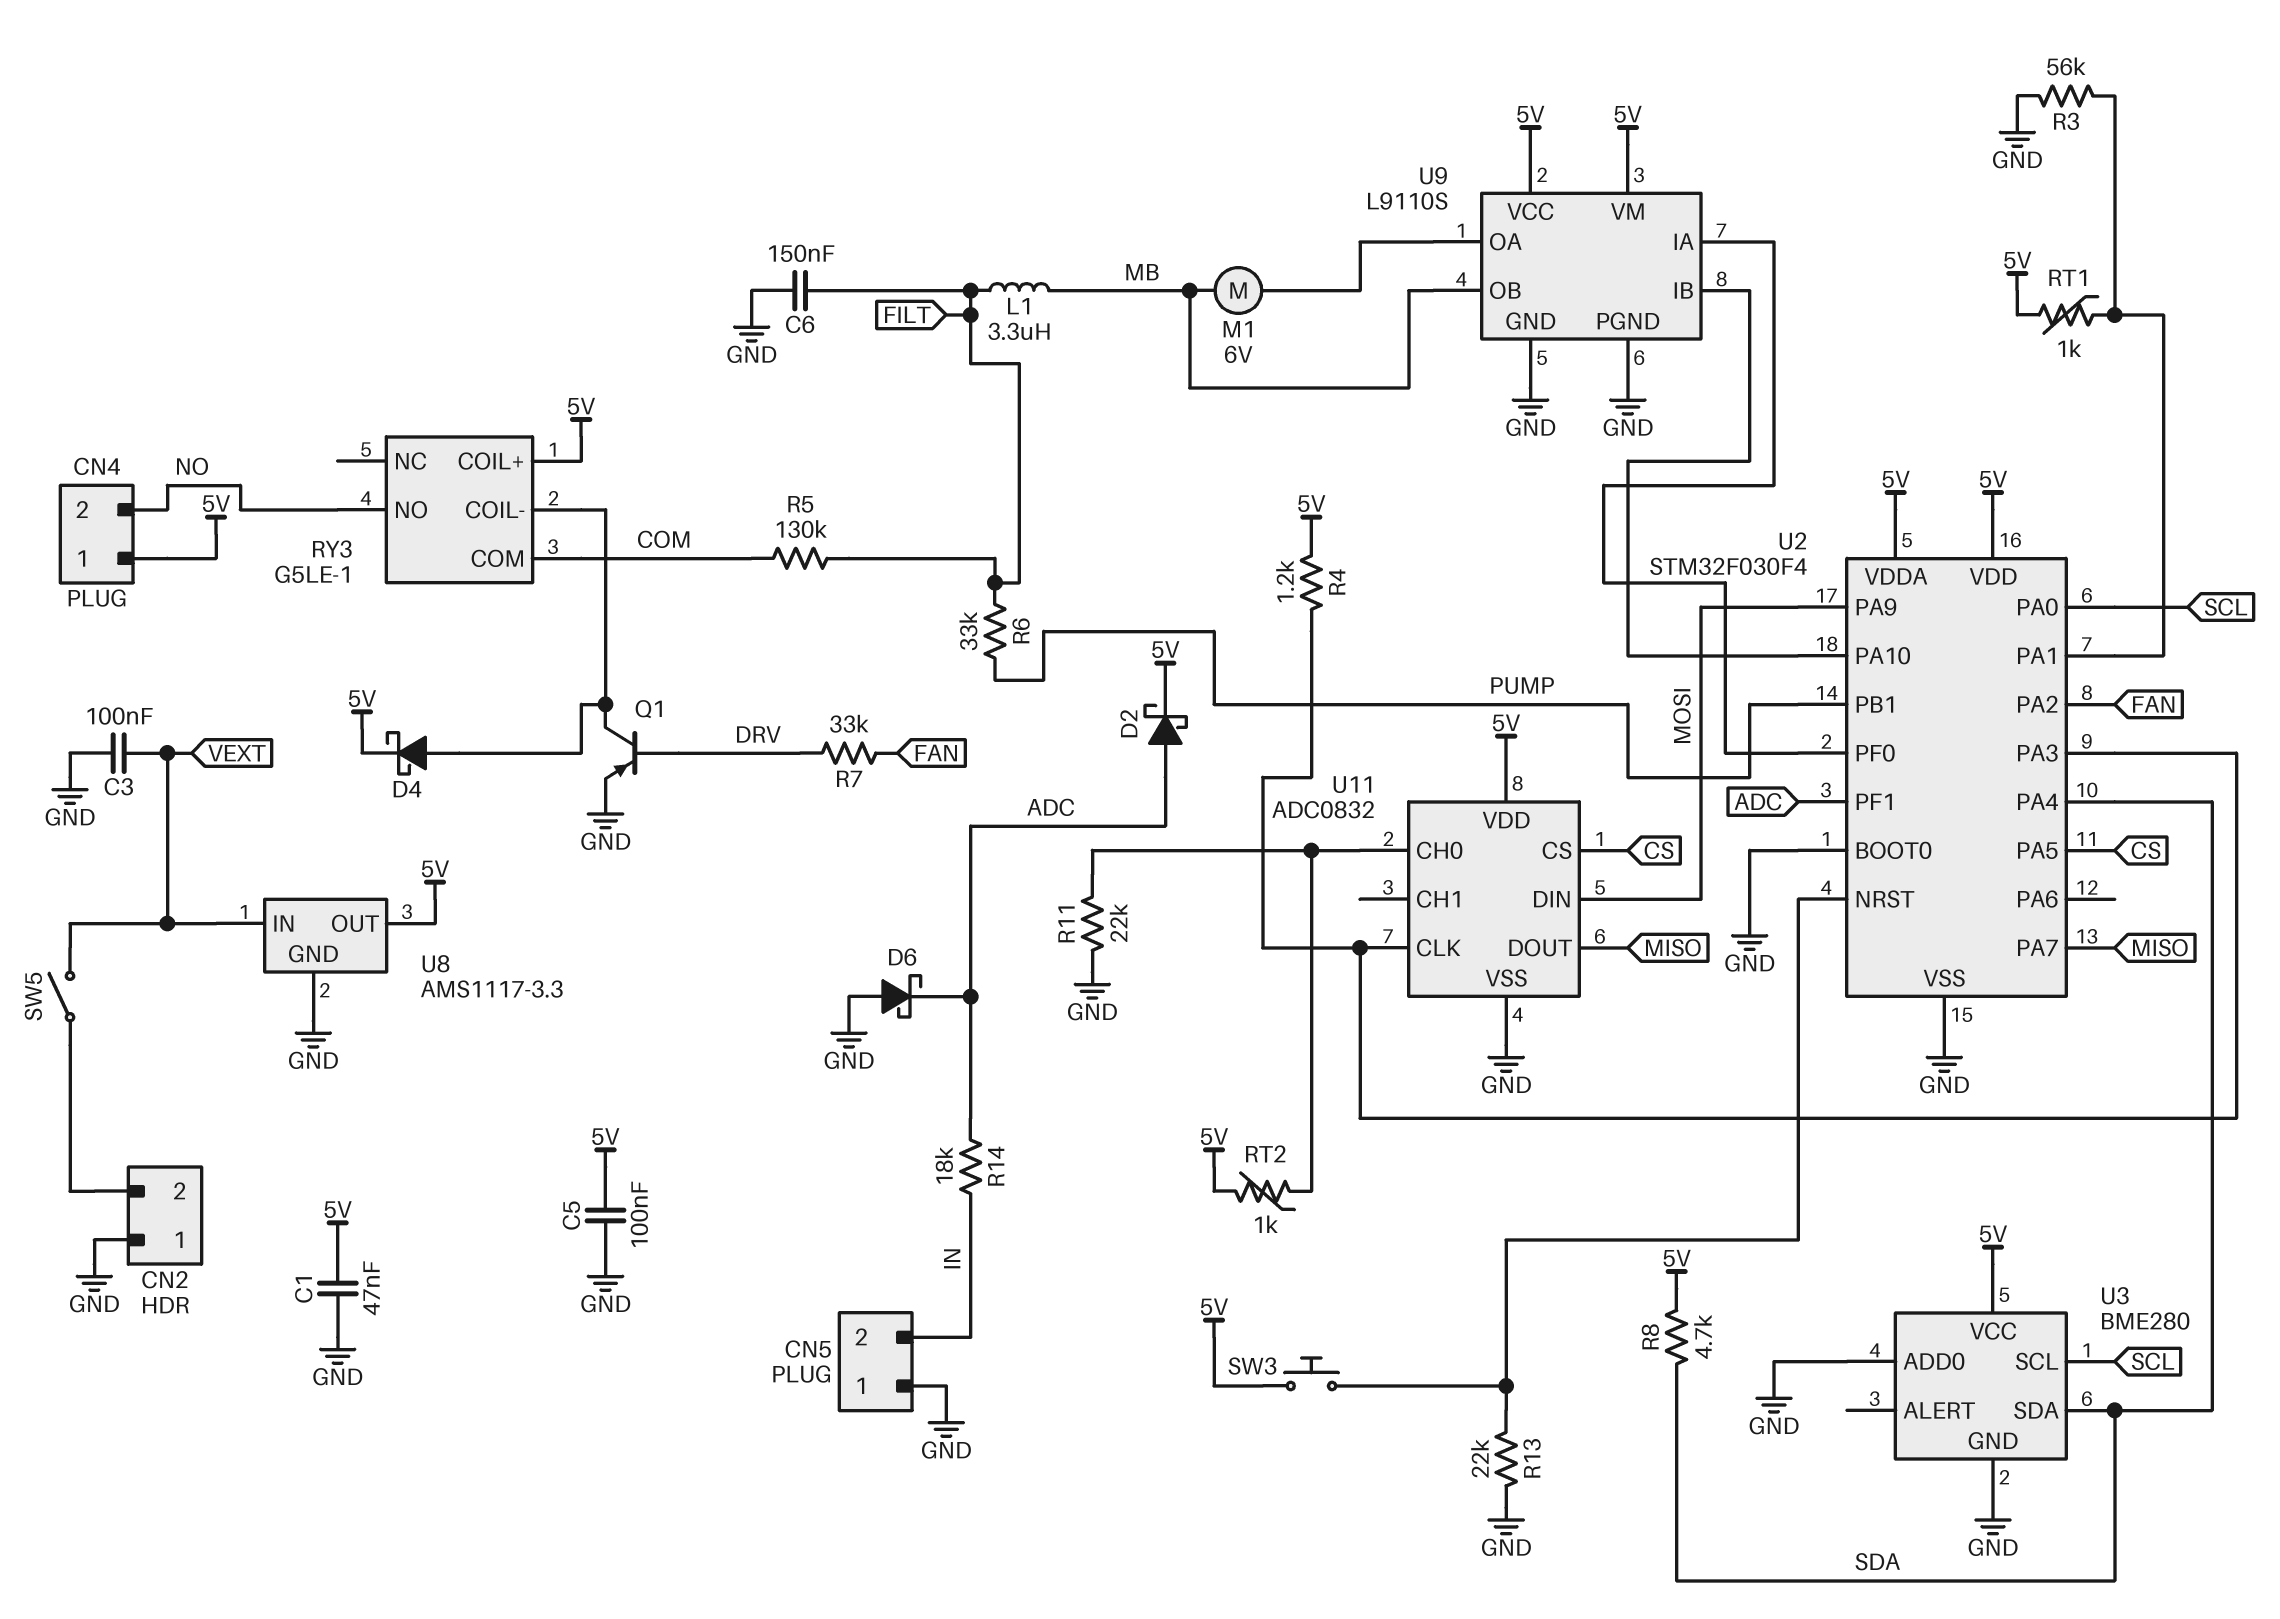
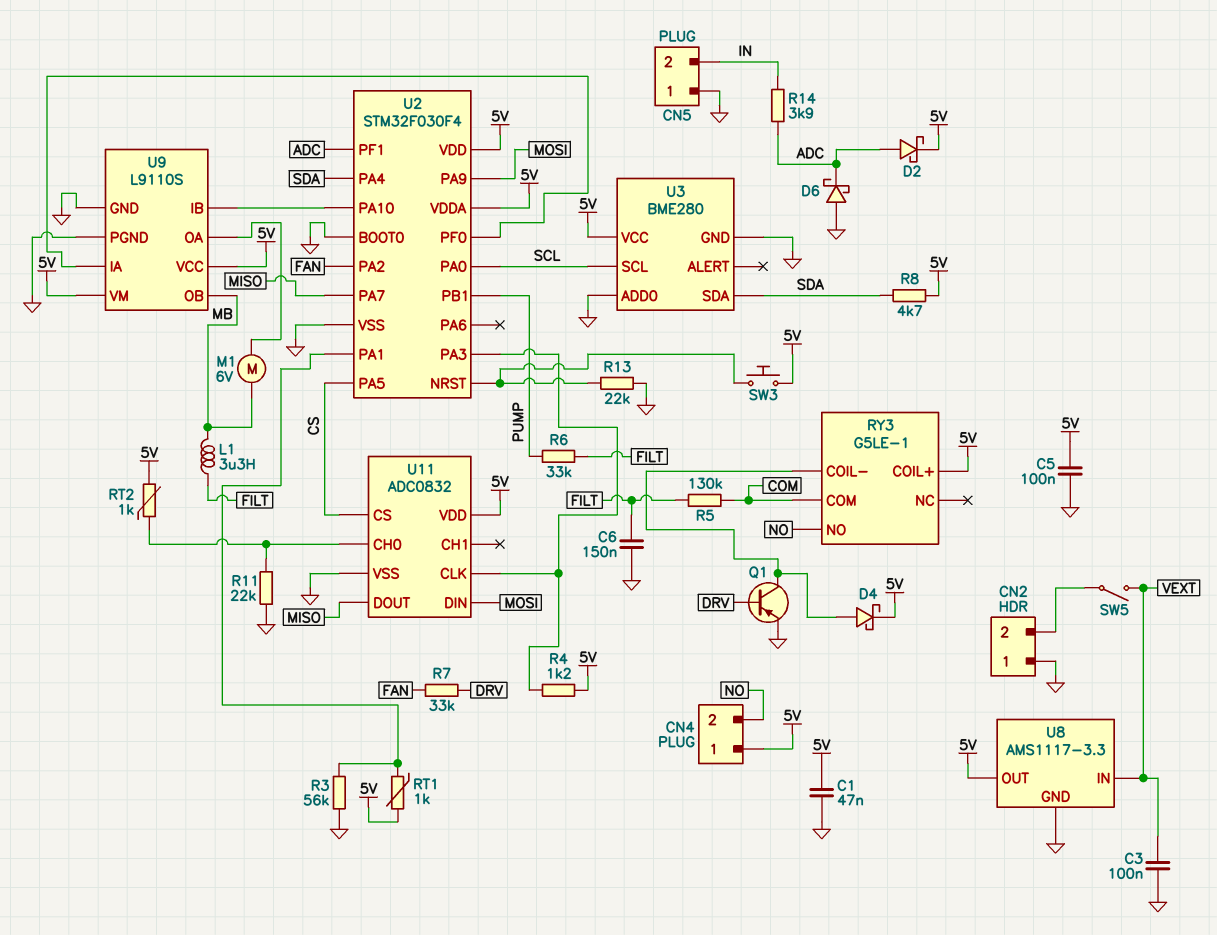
R14: 18k (ADC, IN) -> 3.9k (ADC, IN)

